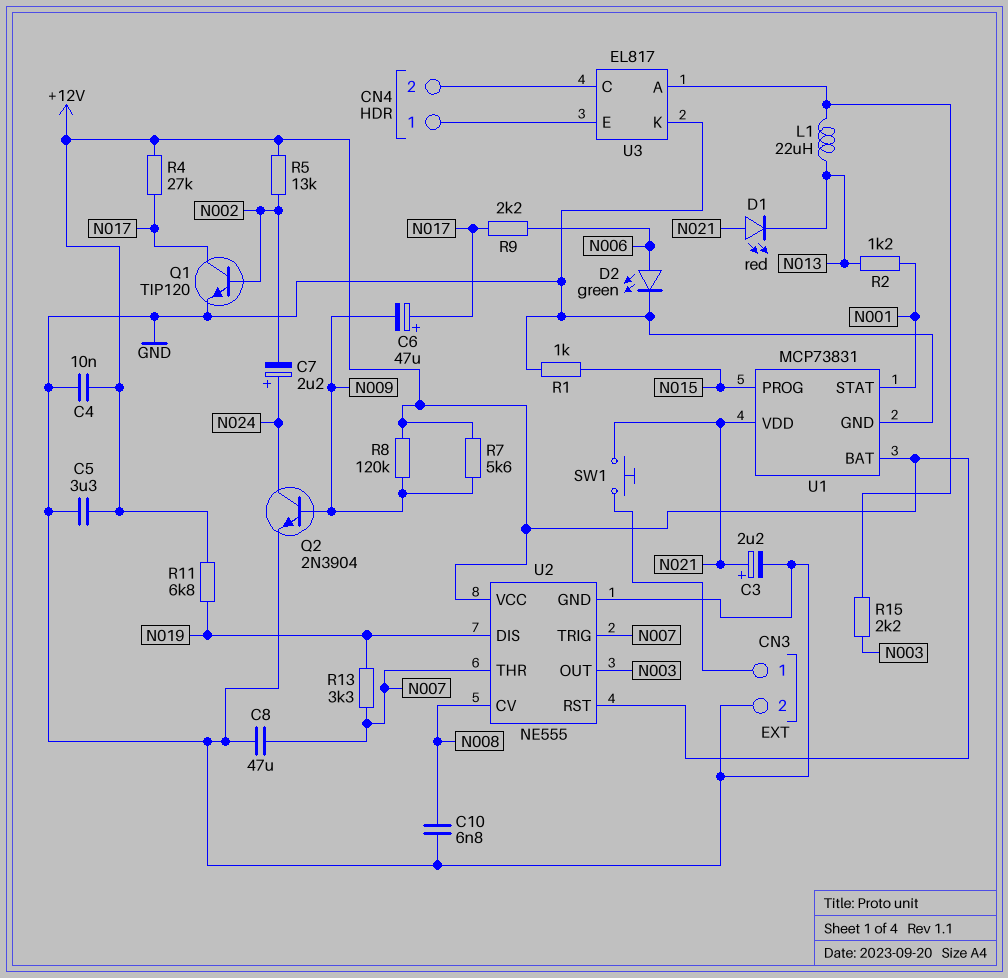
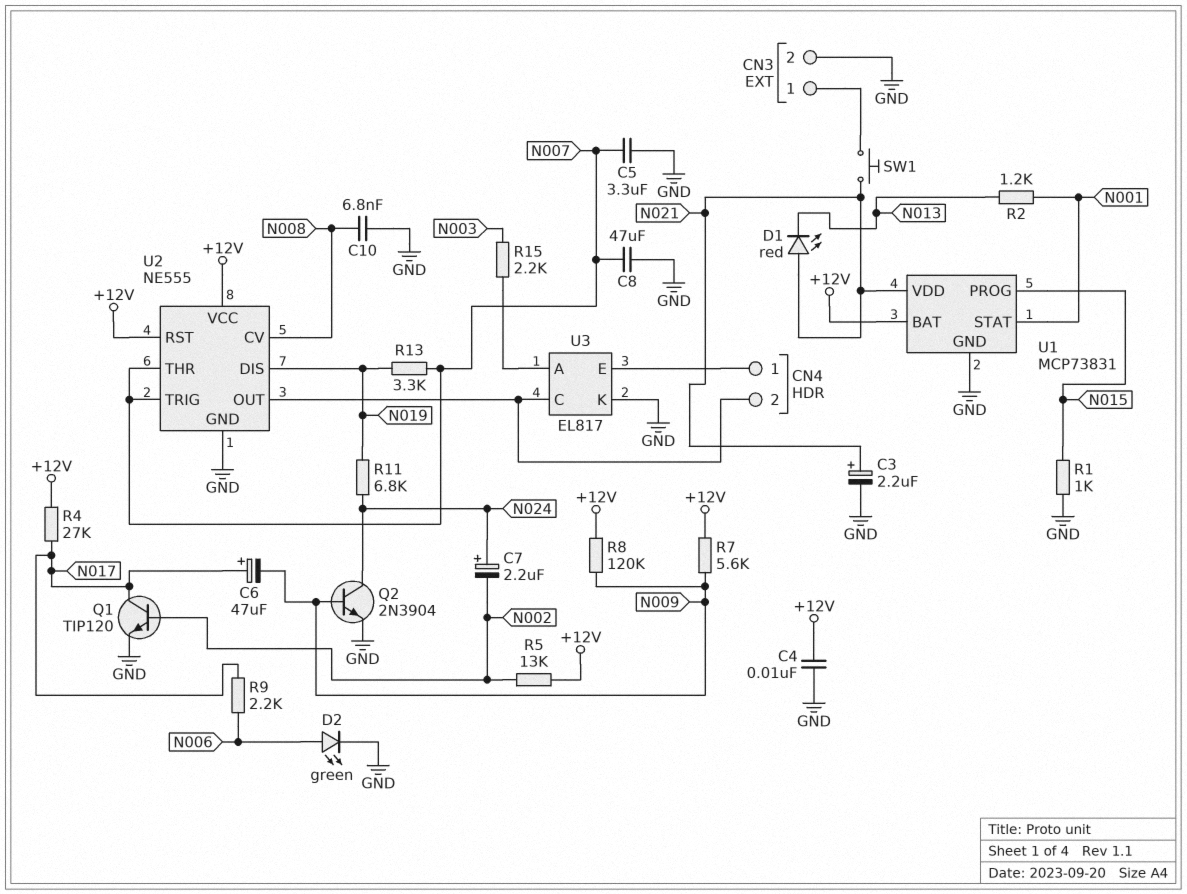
C5: 3.3uF (+12V, GND) -> 3.3uF (GND, N007)
L1: 22uH (N013, U3/A) -> none
R11: 6.8k (+12V, N019) -> 6.8k (N019, N024)
U2 pin OUT: N003 -> CN4/2

